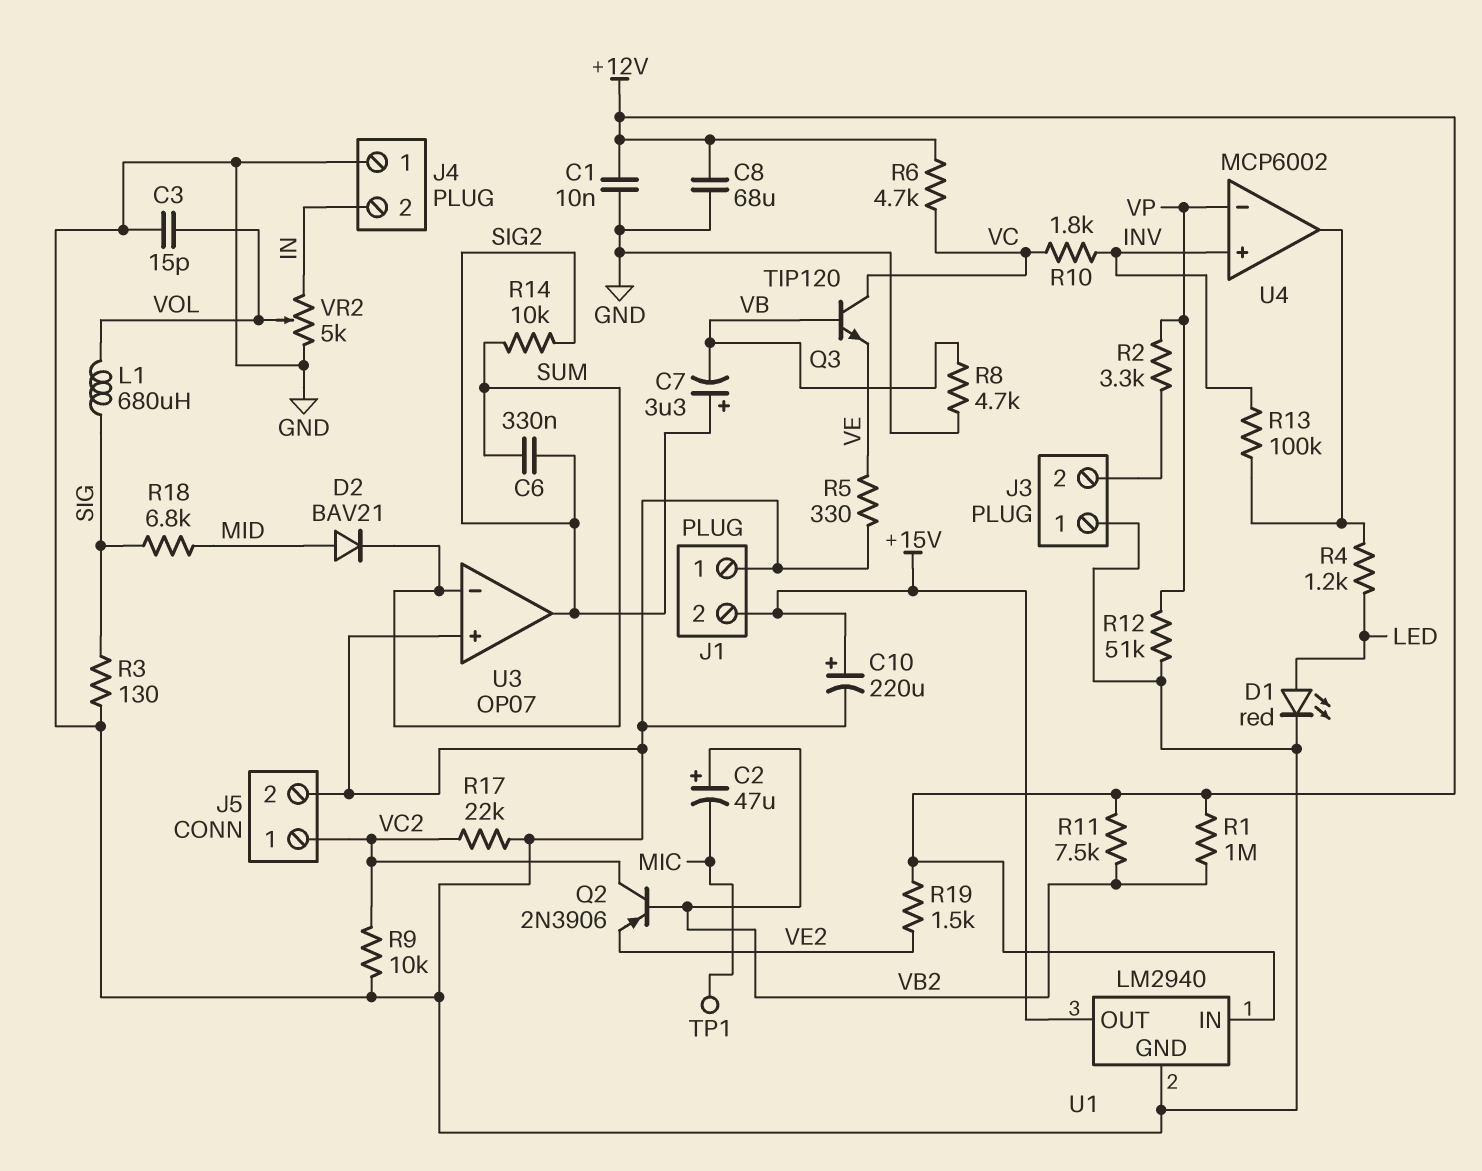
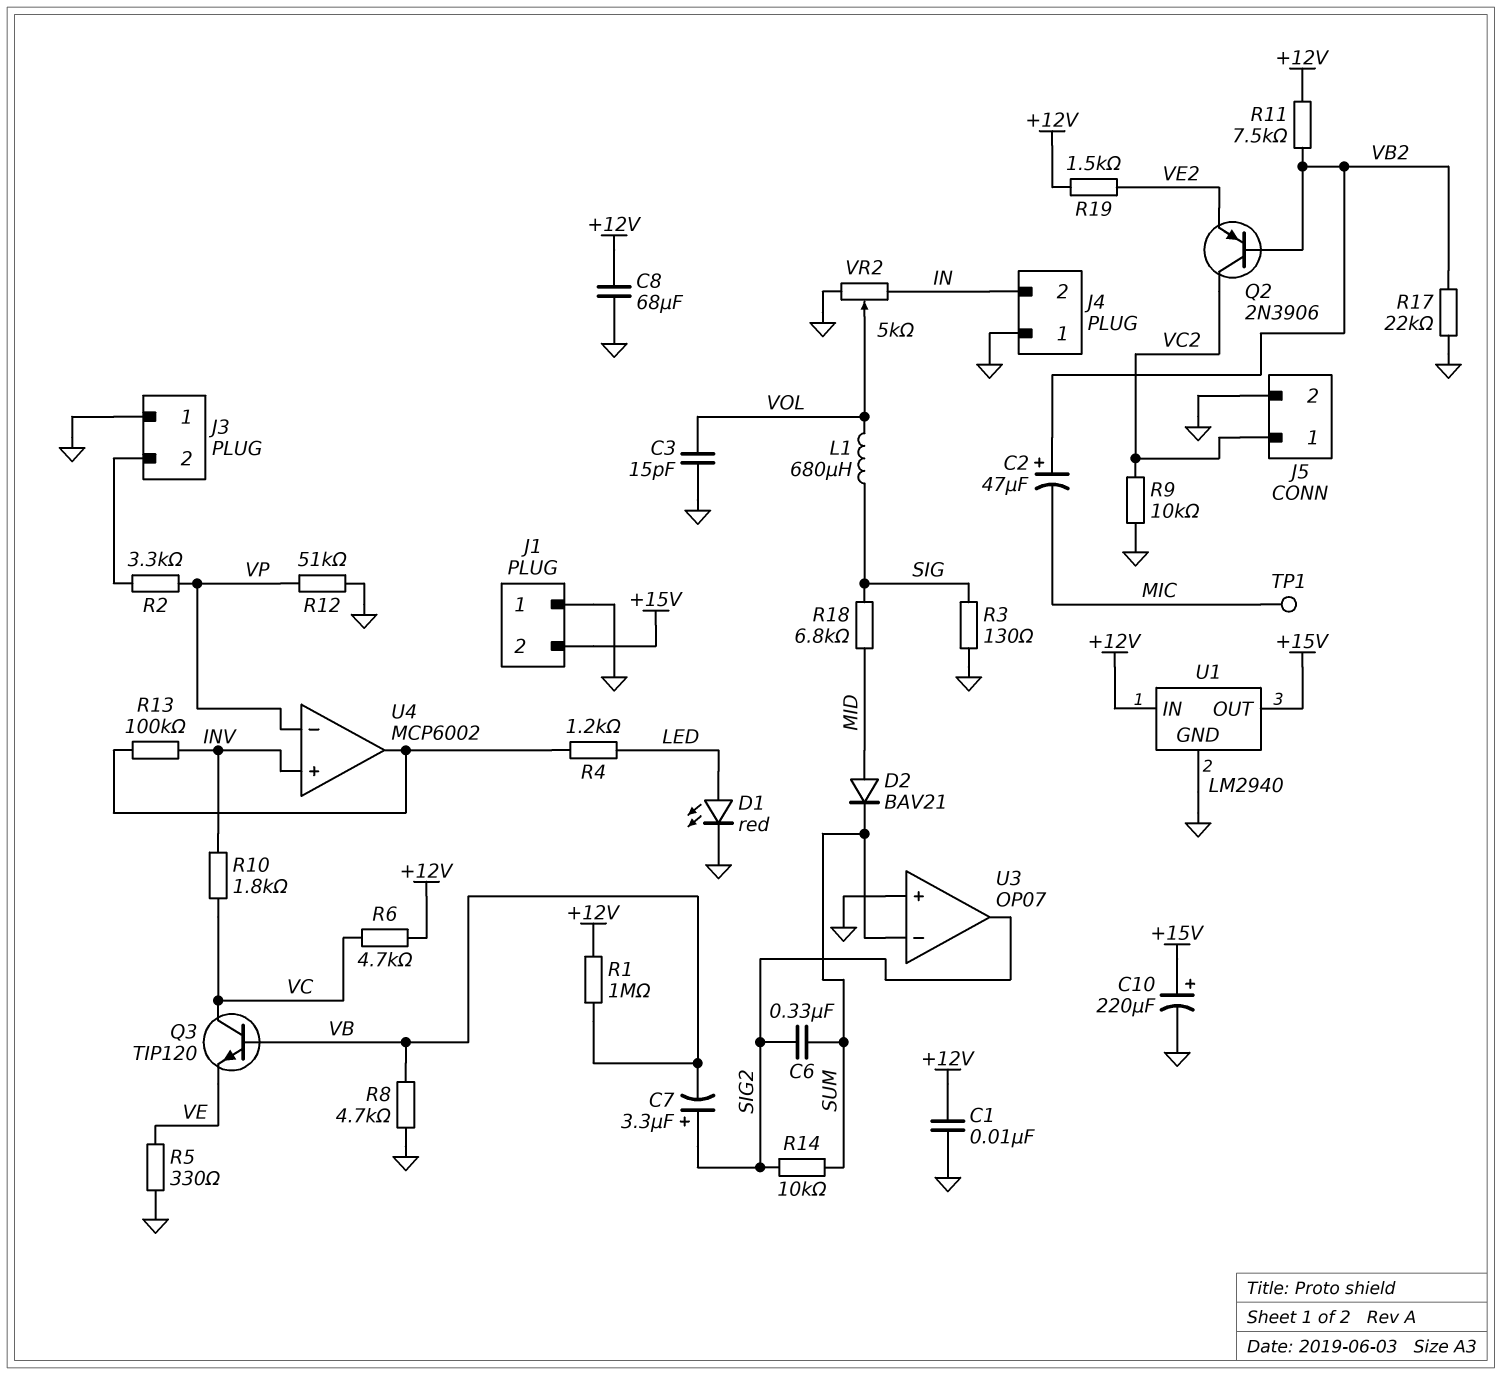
R1: 1M (+12V, VB2) -> 1M (+12V, VB)
R17: 22k (GND, VC2) -> 22k (GND, VB2)

